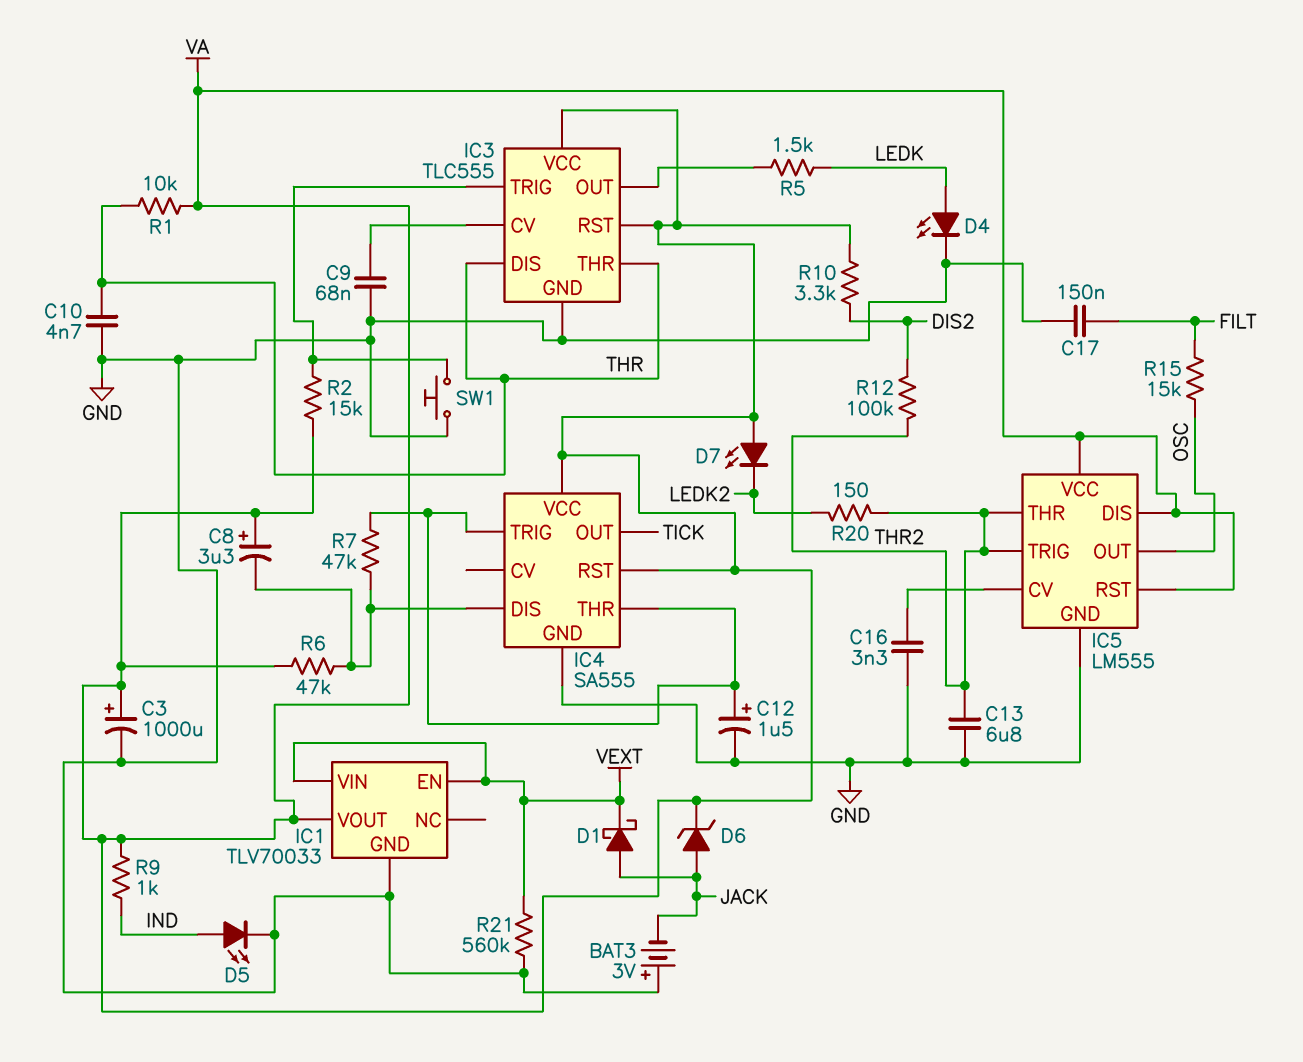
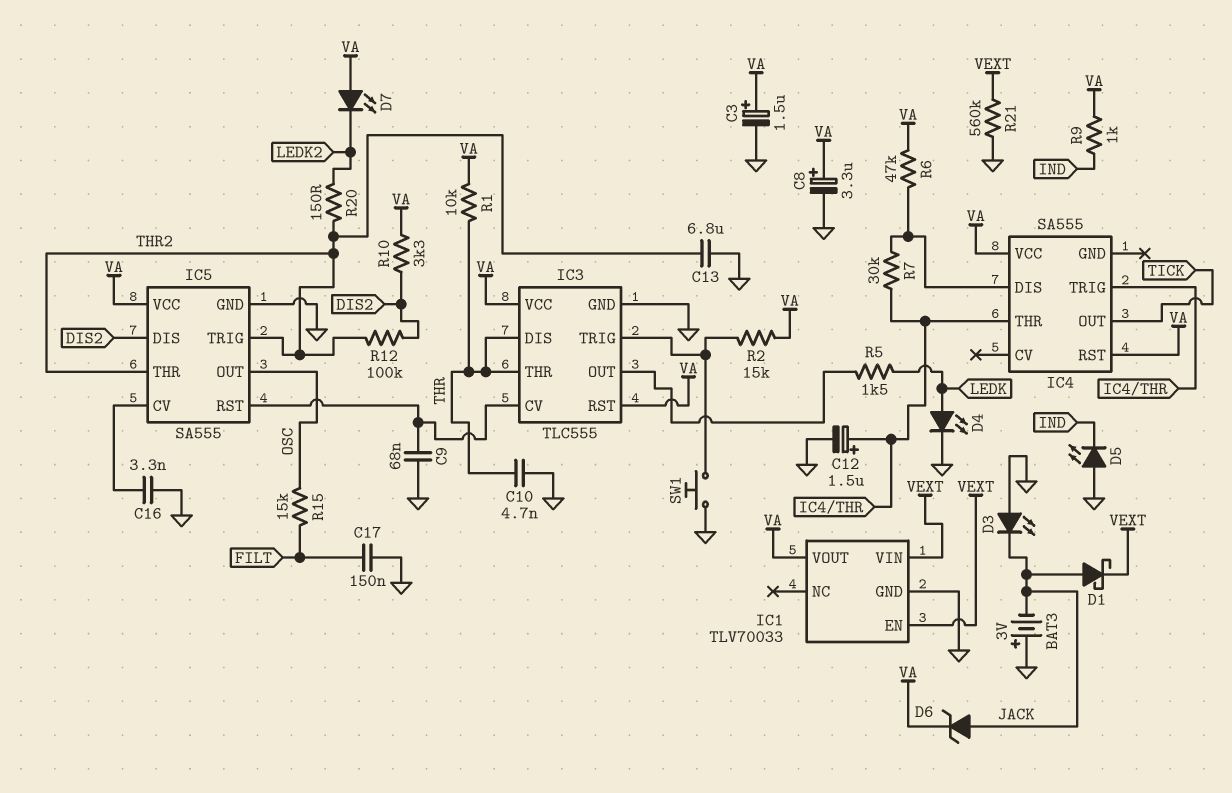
C3: 1000uF (plus VA, minus GND) -> 1.5uF (plus VA, minus GND)
C8: 3.3uF (plus VA, minus IC4/DIS) -> 3.3uF (plus VA, minus GND)
D3: none -> LED (A GND, K JACK)
D5: LED (A IND, K GND) -> LED (A GND, K IND)
IC4 pin GND: GND -> none
IC5: LM555 -> SA555
IC5 pin DIS: VA -> DIS2
IC5 pin RST: VA -> IC3/CV
R7: 47k (IC4/DIS, IC4/THR) -> 30k (IC4/DIS, IC4/THR)

